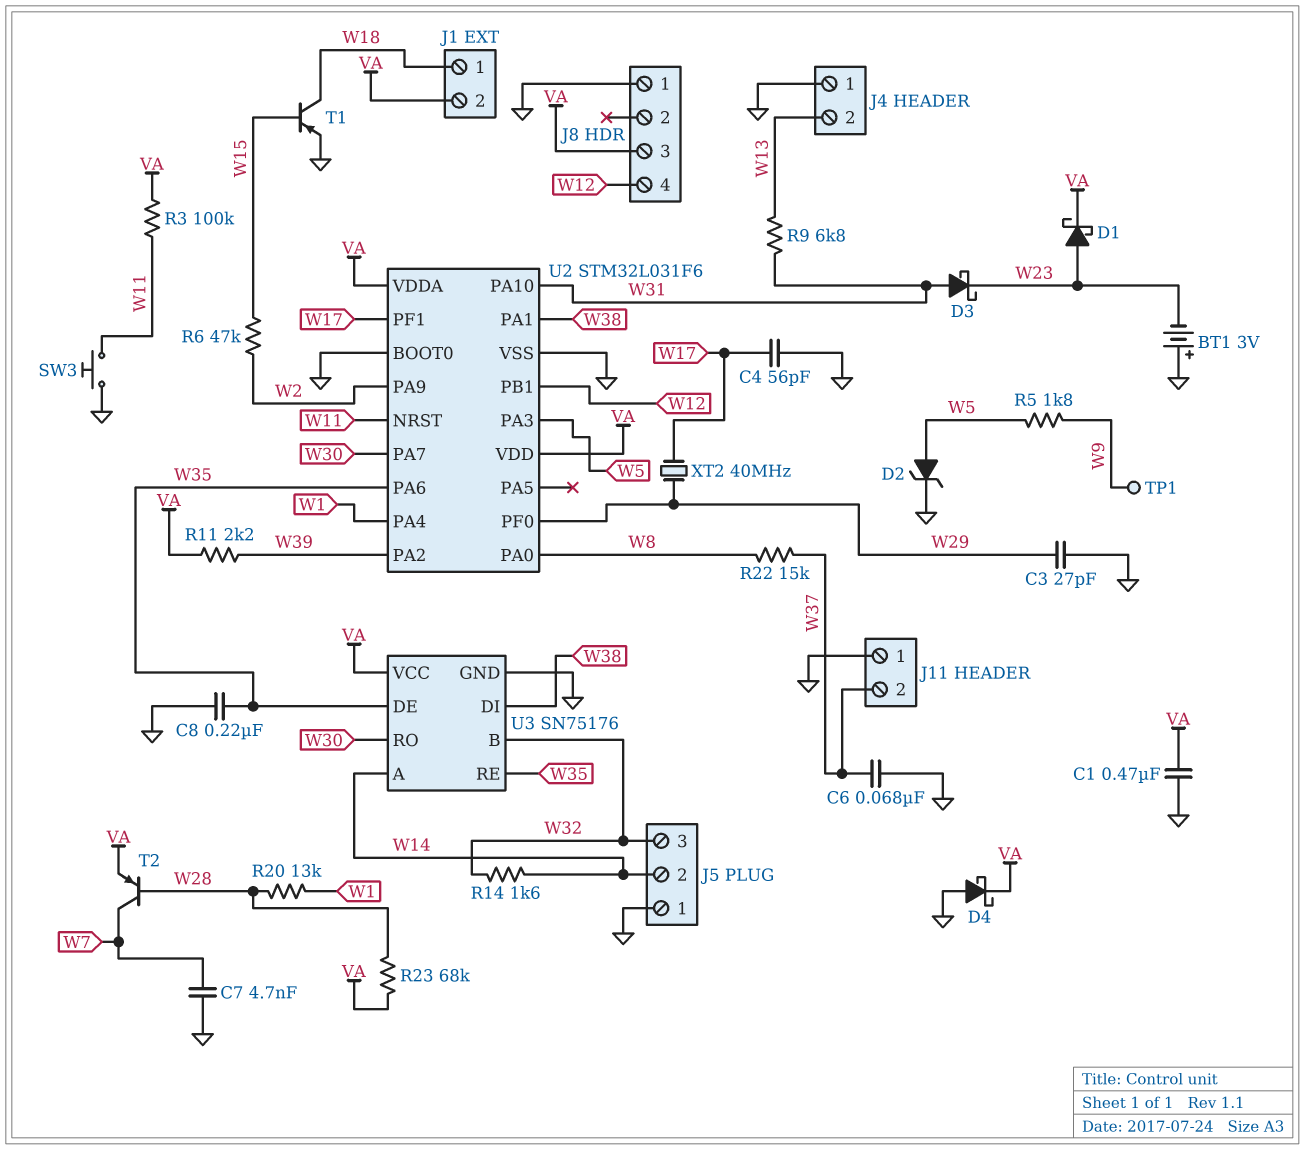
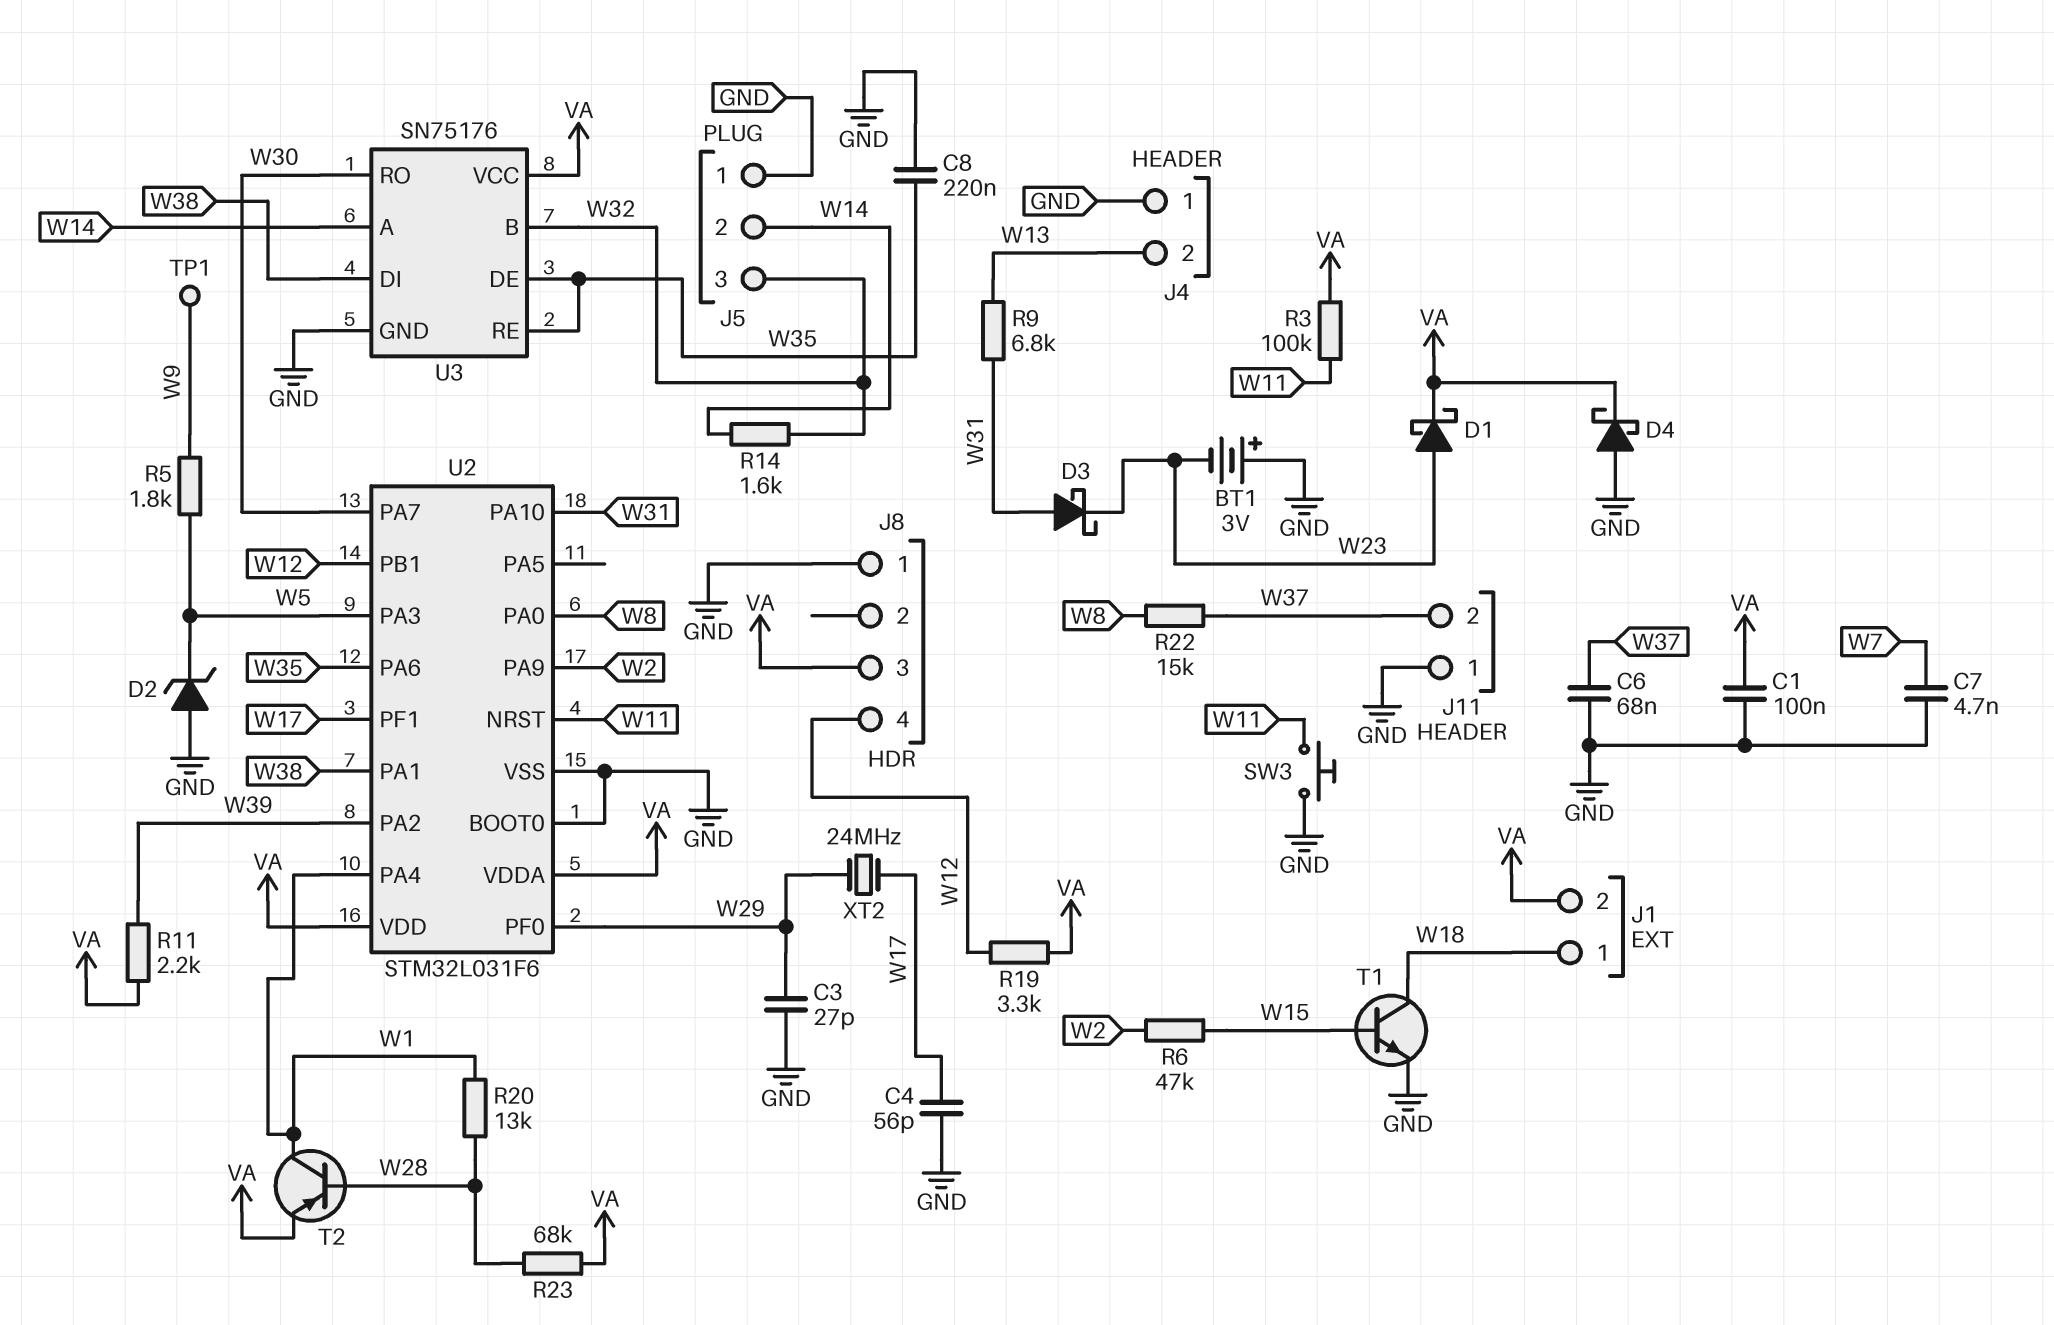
C1: 470nF (GND, VA) -> 100nF (GND, VA)
D2: zener (A W5, K GND) -> zener (A GND, K W5)
R19: none -> 3.3k (VA, W12)
T1: PNP (B W15, C W18, E GND) -> NPN (B W15, C W18, E GND)
T2: PNP (B W28, C W7, E VA) -> PNP (B W28, C W1, E VA)
XT2: 40MHz (W17, W29) -> 24MHz (W17, W29)

